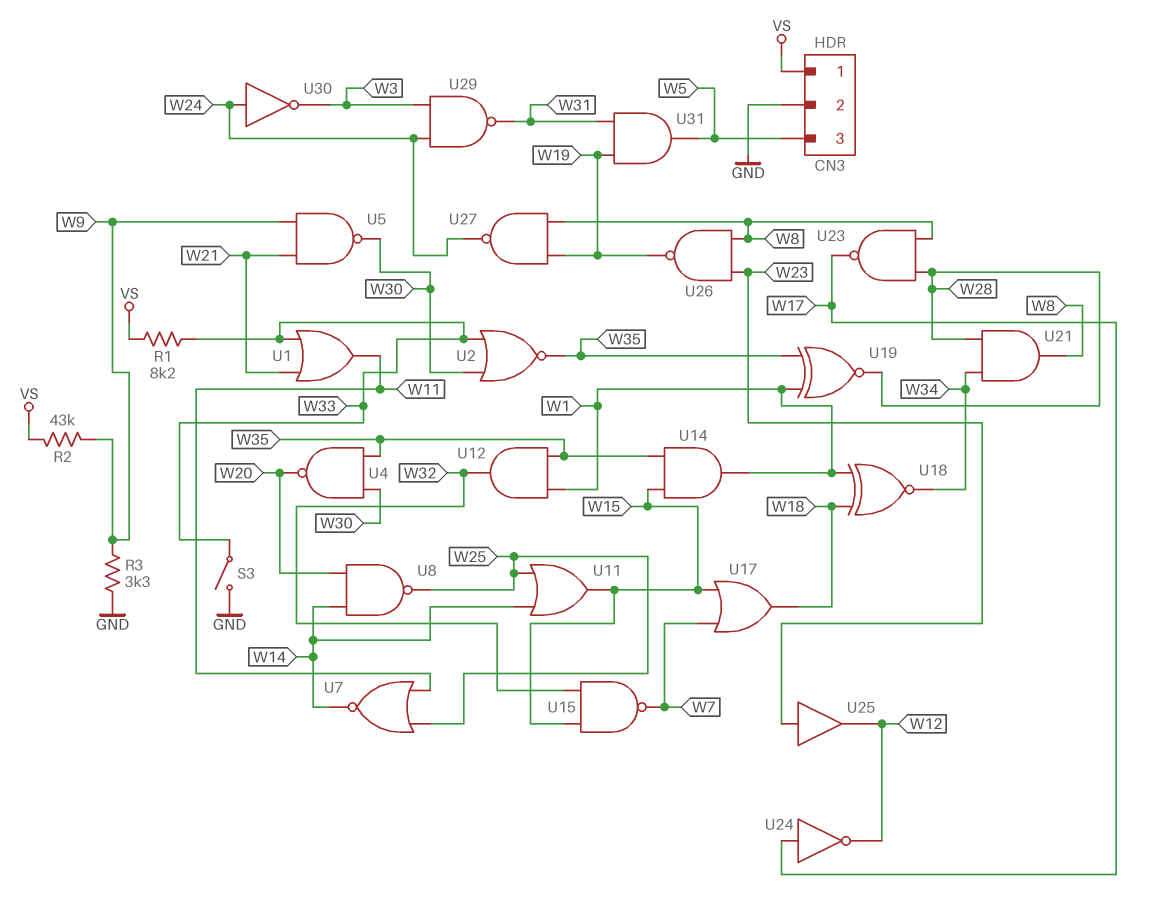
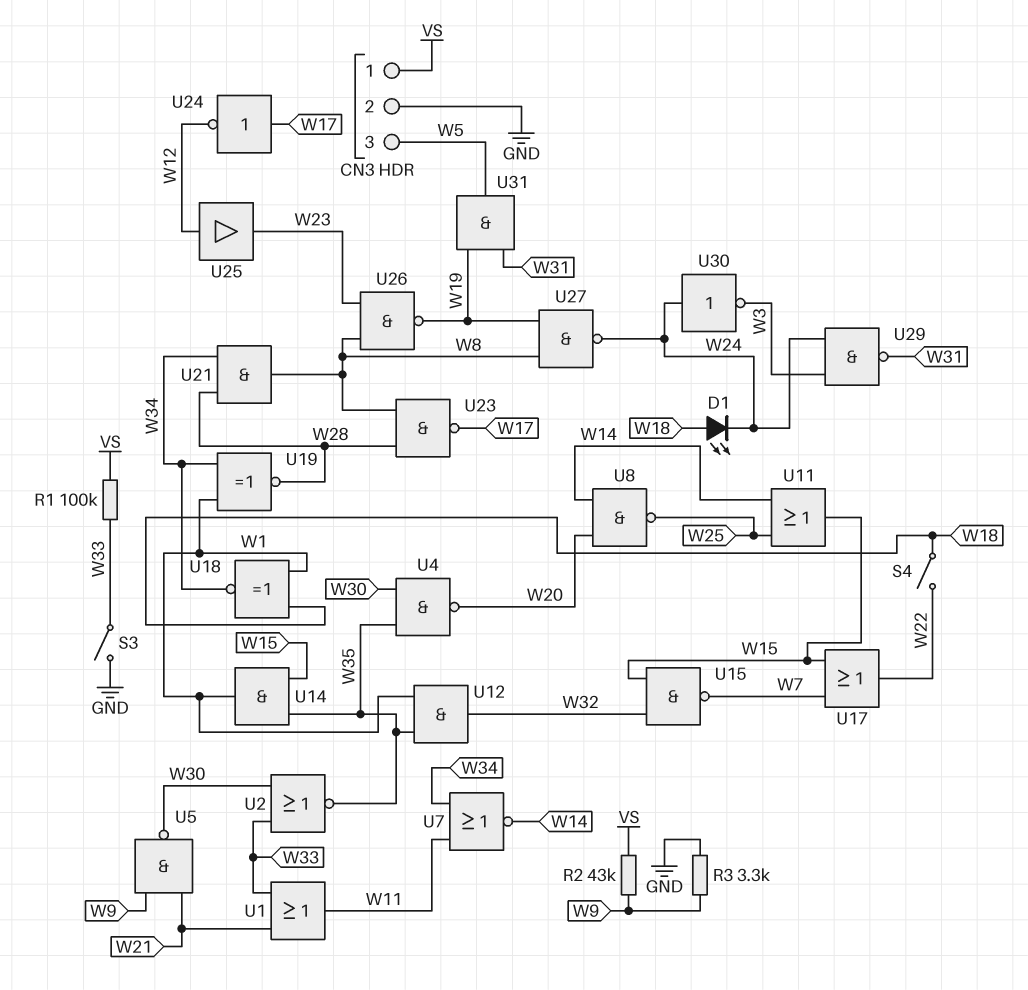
D1: none -> LED (A W18, K W24)
R1: 8.2k (VS, W33) -> 100k (VS, W33)
S4: none -> switch (W18, W22)
U7: NOR (in W11, in W25, out W14) -> NOR (in W11, in W34, out W14)
U17: OR (in W7, in W15, out W18) -> OR (in W7, in W15, out W22)
U19: XNOR (in W1, in W35, out W28) -> XNOR (in W1, in W34, out W28)
U25: buffer (in W23, out W12) -> buffer (in W12, out W23)

